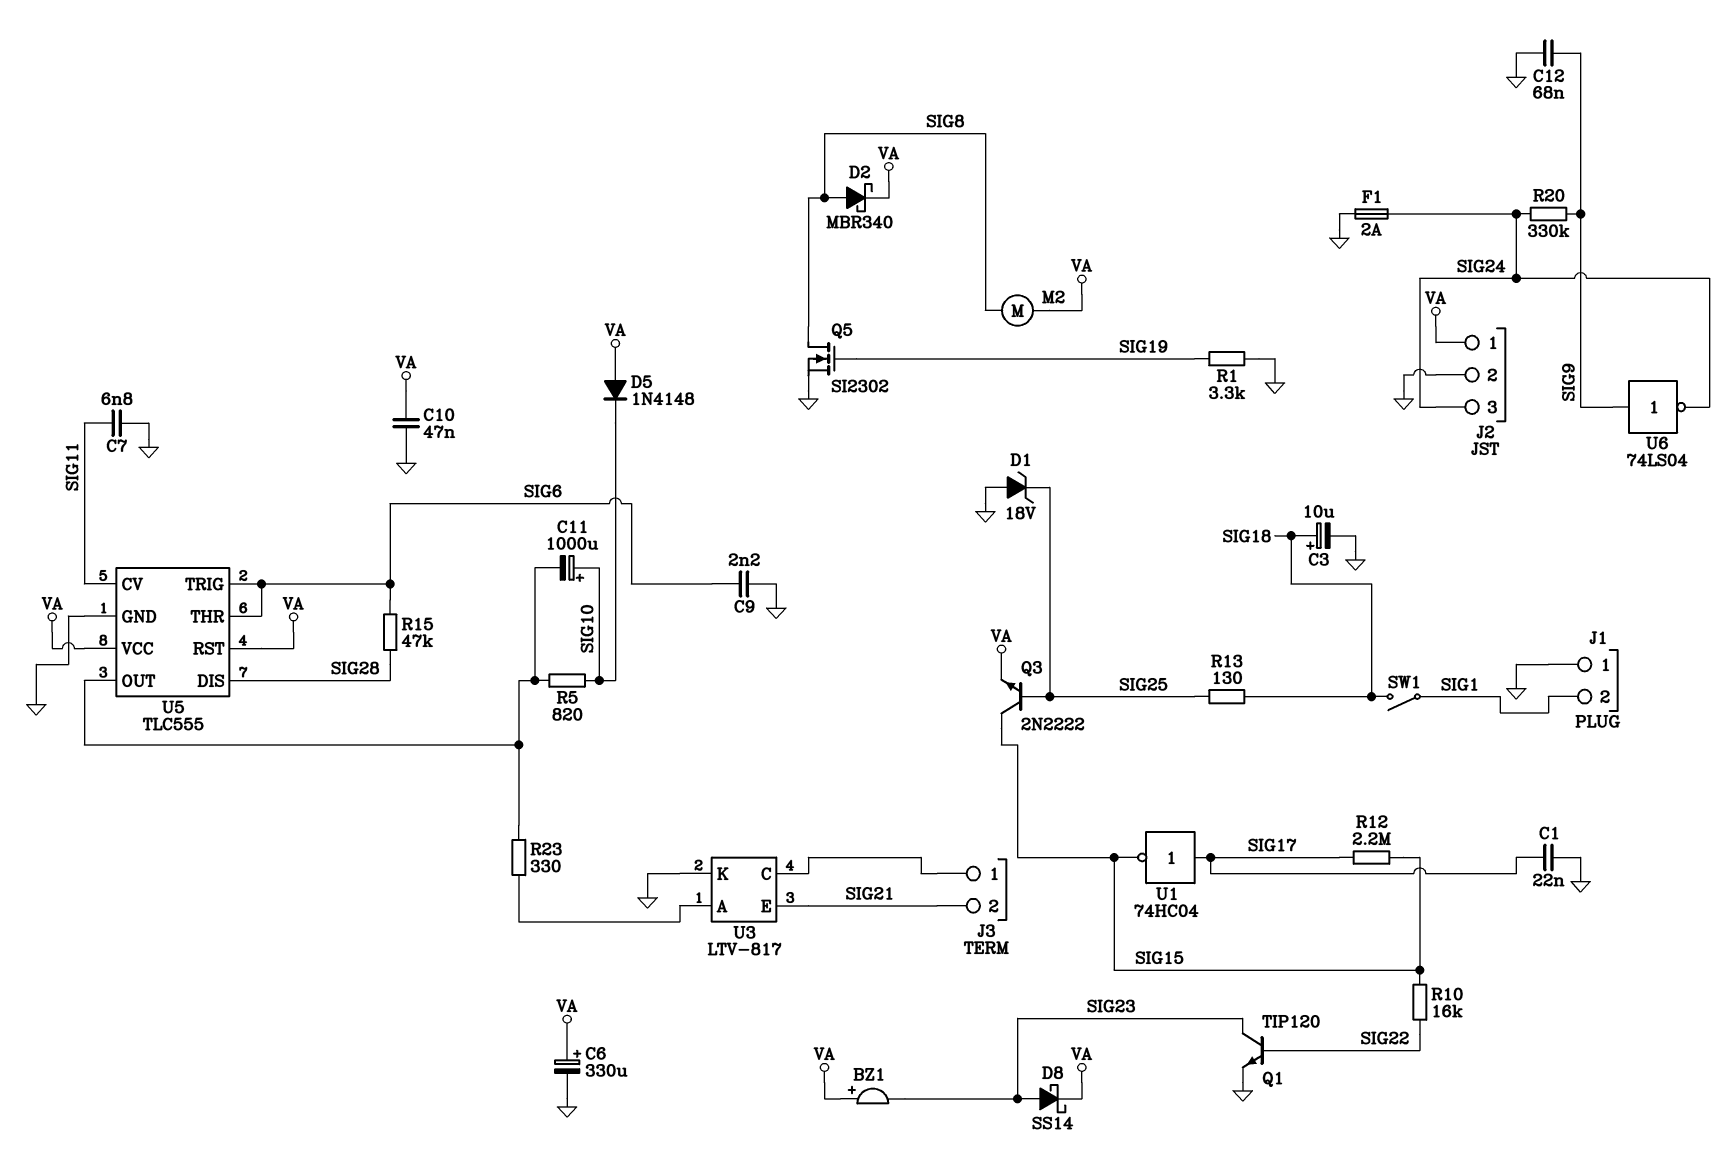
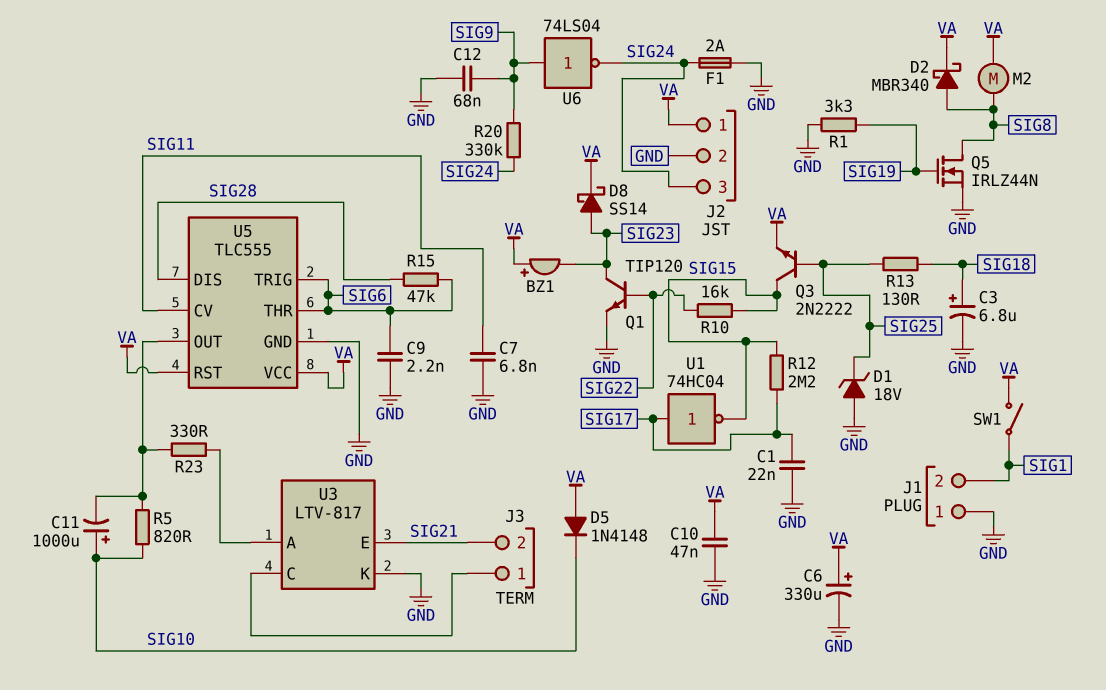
C3: 10uF (plus SIG18, minus GND) -> 6.8uF (plus SIG18, minus GND)
Q5: NMOS SI2302 (G SIG19, D SIG8, S GND) -> NMOS IRLZ44N (G SIG19, D SIG8, S GND)
SW1: switch (SIG1, SIG18) -> switch (SIG1, VA)

